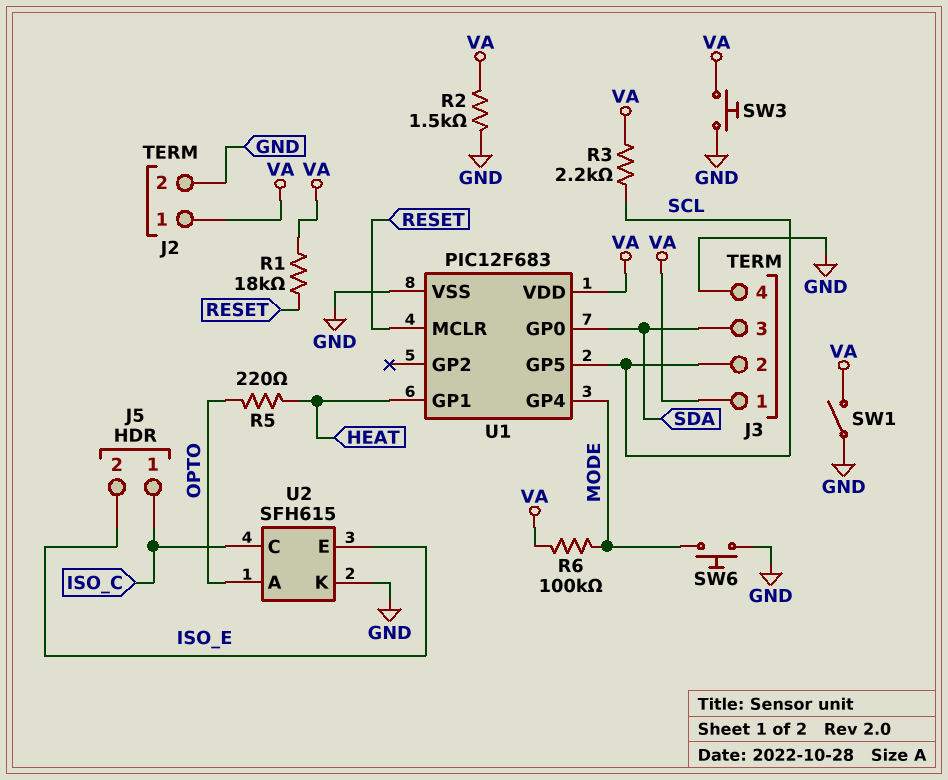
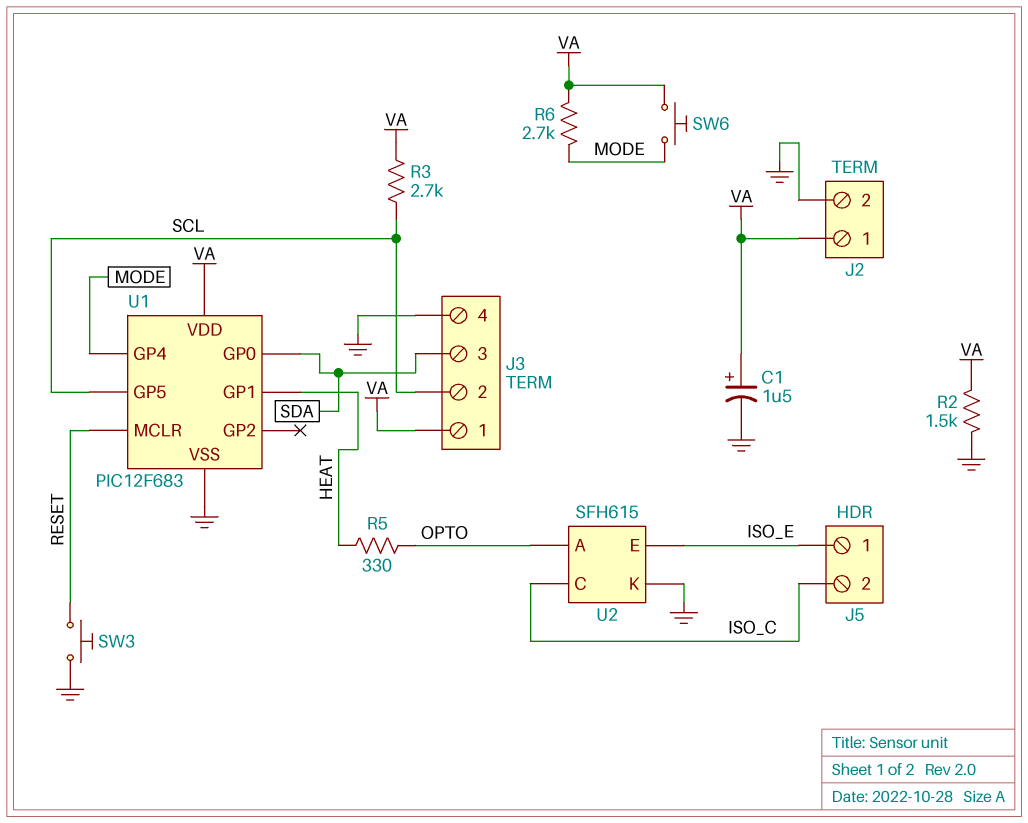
C1: none -> 1.5uF (plus VA, minus GND)
J5 pin 1: ISO_C -> ISO_E
J5 pin 2: ISO_E -> ISO_C
R1: 18k (RESET, VA) -> none
R3: 2.2k (SCL, VA) -> 2.7k (SCL, VA)
R5: 220 (HEAT, OPTO) -> 330 (HEAT, OPTO)
R6: 100k (MODE, VA) -> 2.7k (MODE, VA)
SW1: switch (GND, VA) -> none
SW3: button (GND, VA) -> button (GND, RESET)
SW6: button (GND, MODE) -> button (MODE, VA)

